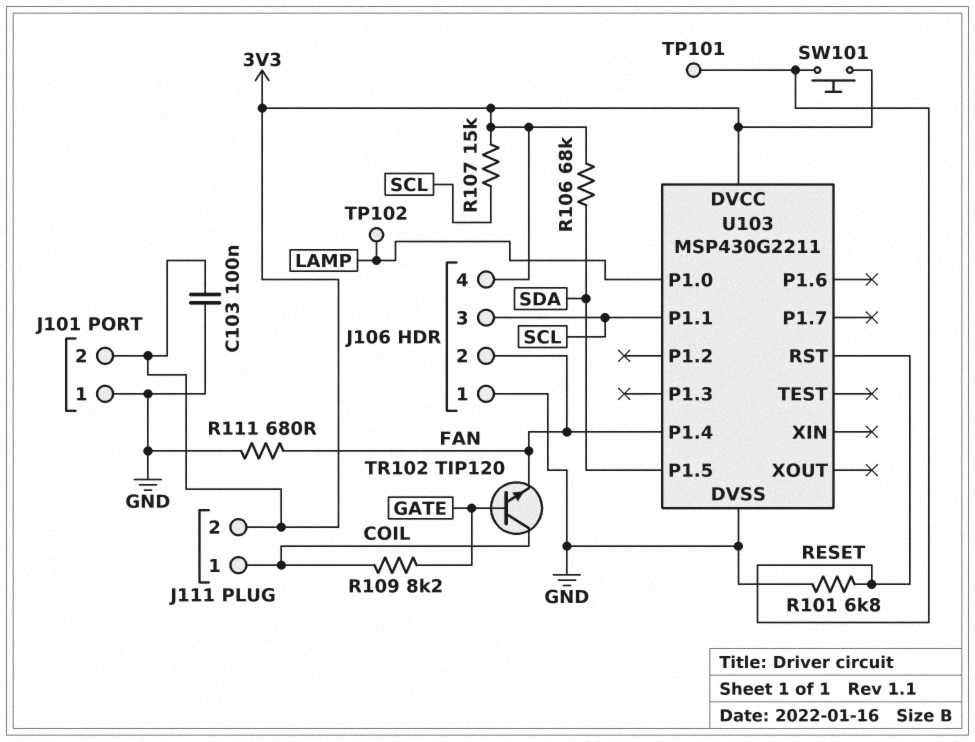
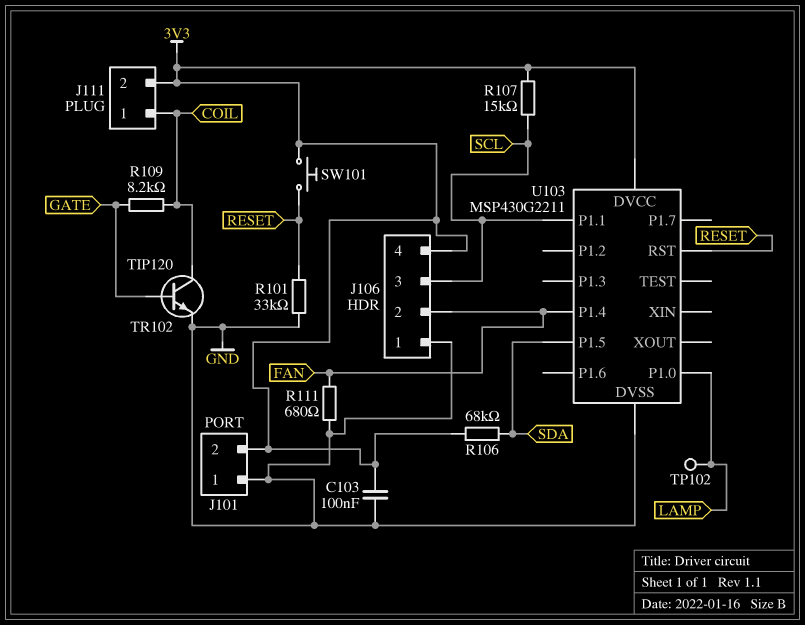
R101: 6.8k (GND, RESET) -> 33k (GND, RESET)
TP101: test point (RESET) -> none
TR102: NPN TIP120 (B GATE, C COIL, E FAN) -> NPN TIP120 (B GATE, C COIL, E GND)

